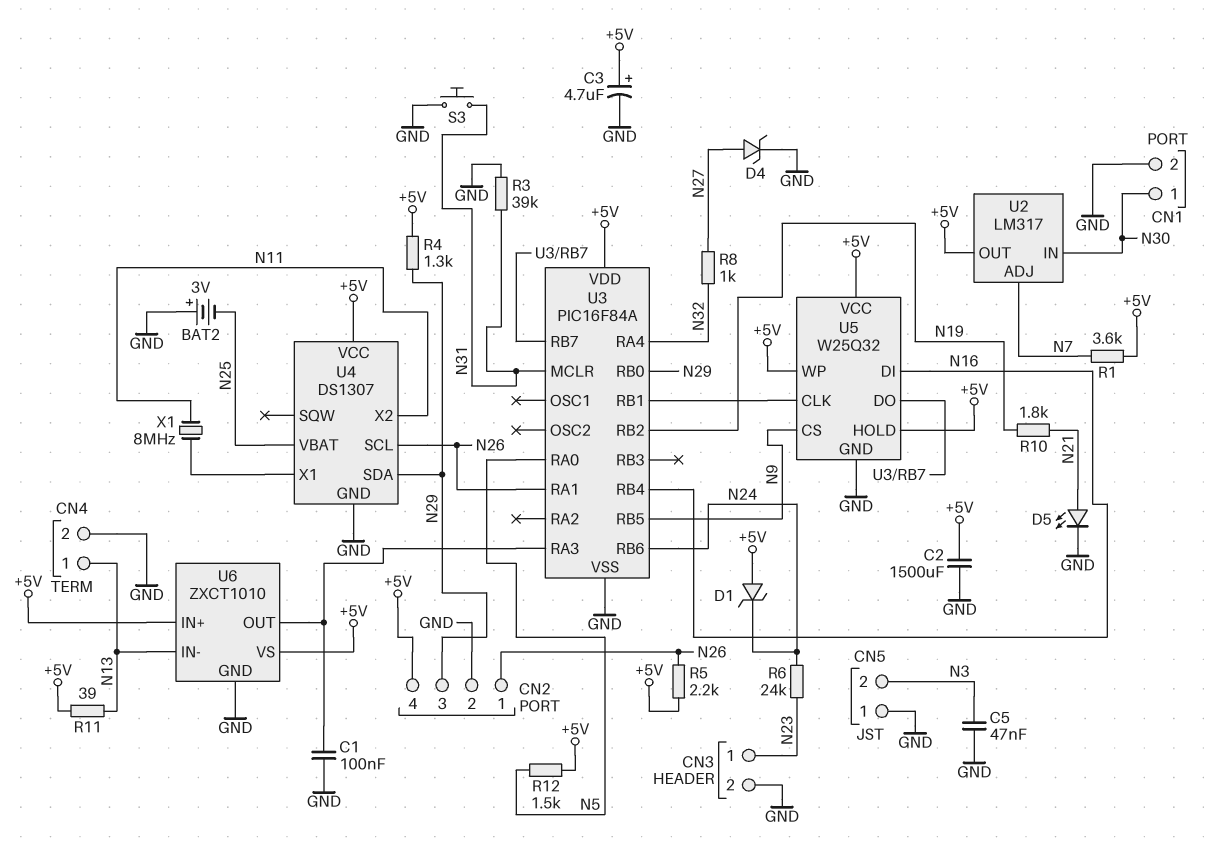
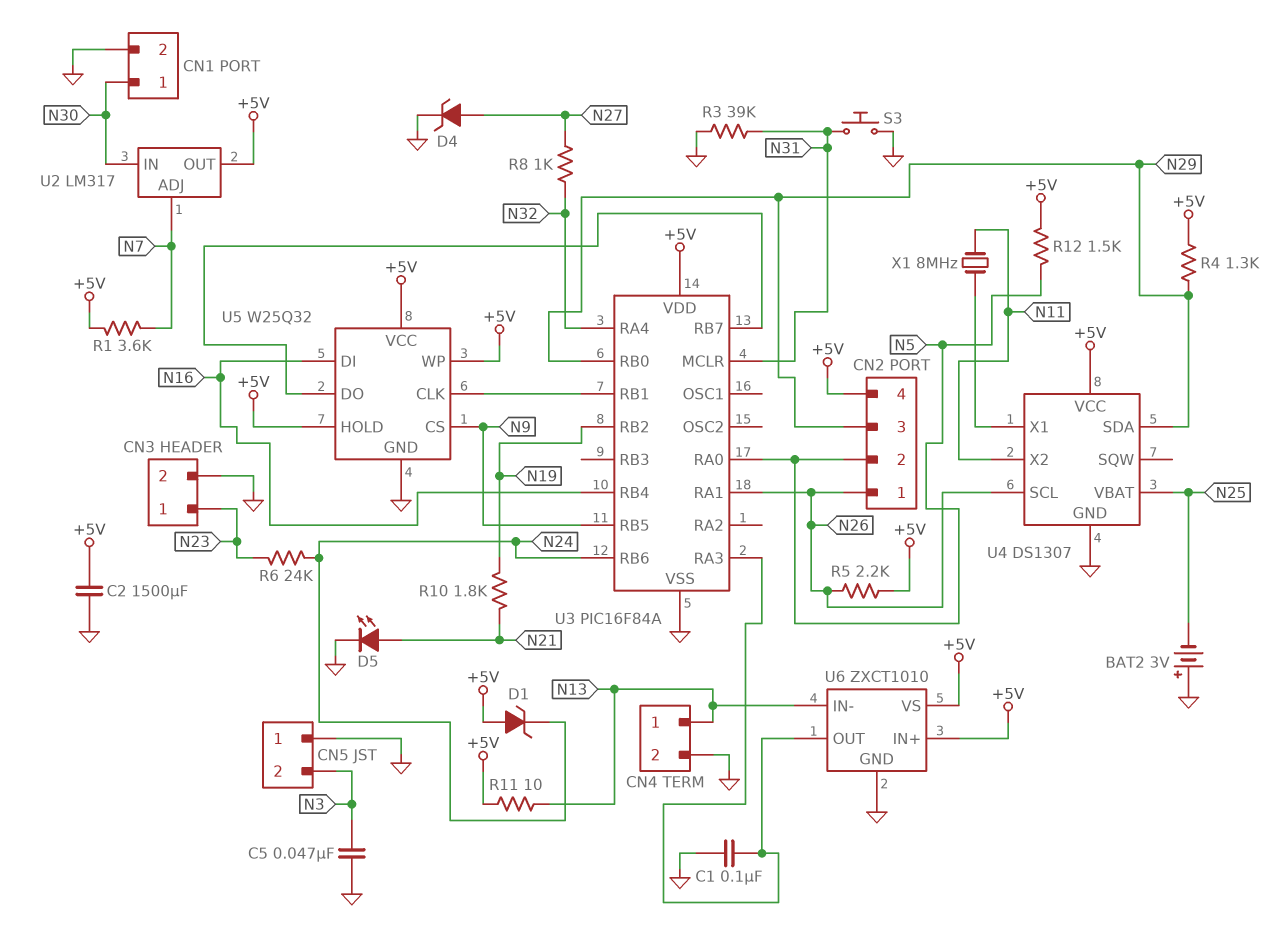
C3: 4.7uF (plus +5V, minus GND) -> none
CN2 pin 2: GND -> N5
R11: 39 (+5V, N13) -> 10 (+5V, N13)

